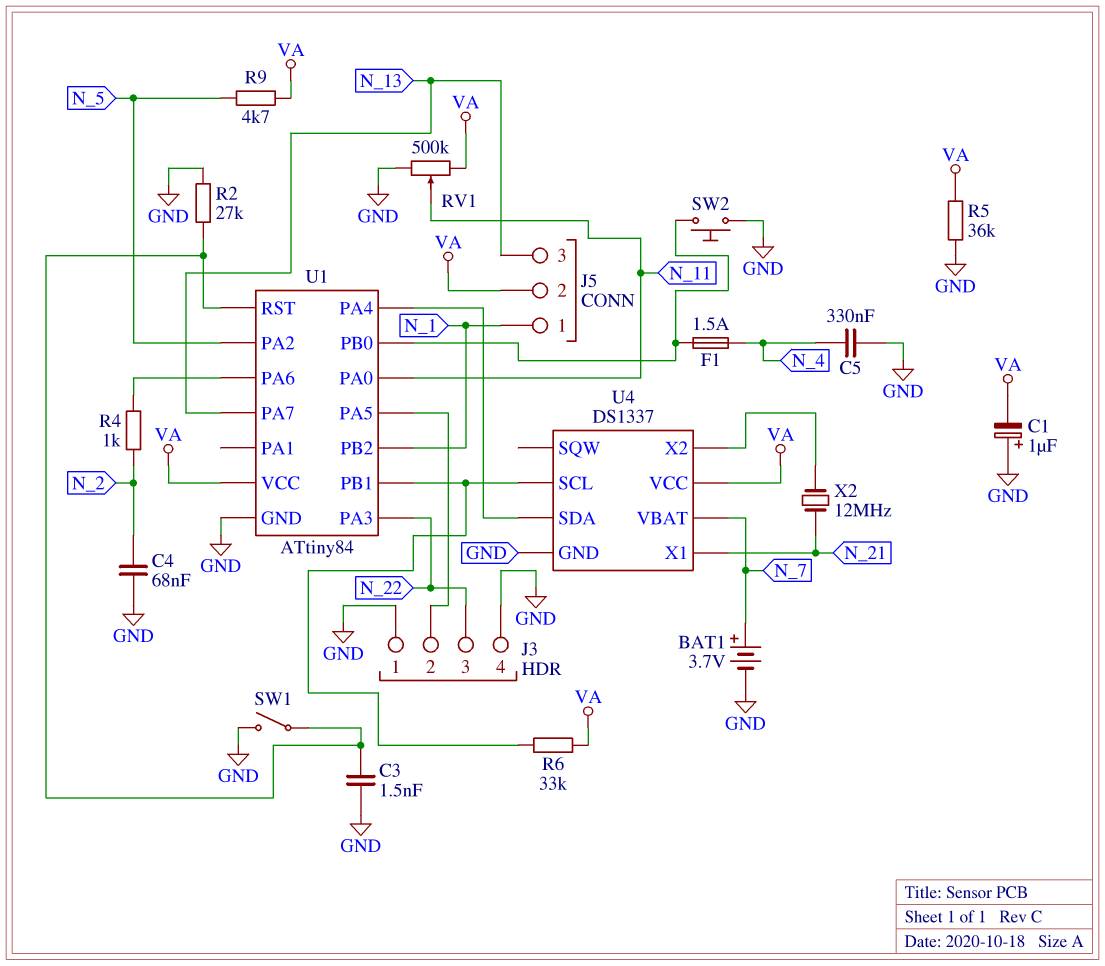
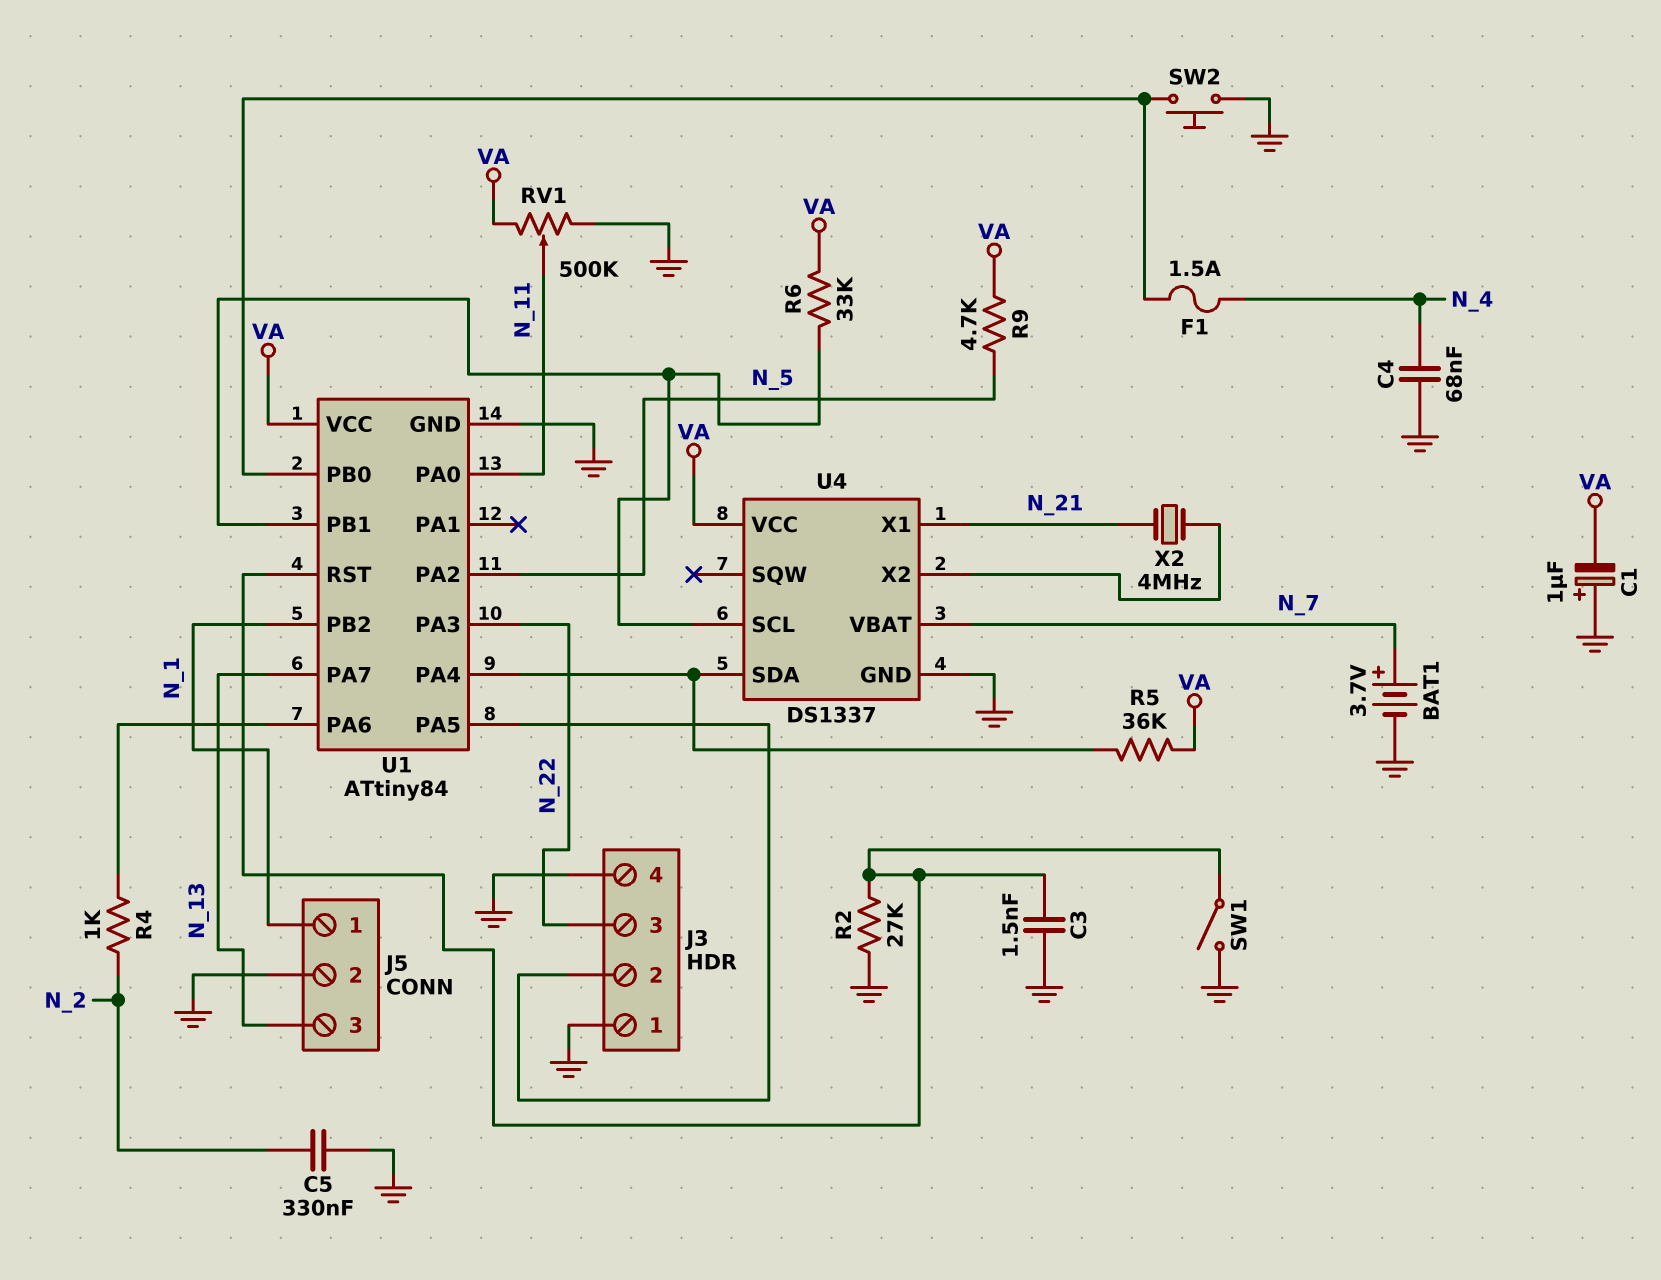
C4: 68nF (GND, N_2) -> 68nF (GND, N_4)
C5: 330nF (GND, N_4) -> 330nF (GND, N_2)
J5 pin 2: VA -> GND
R5: 36k (GND, VA) -> 36k (U1/PA4, VA)
X2: 12MHz (N_21, U4/X2) -> 4MHz (N_21, U4/X2)

